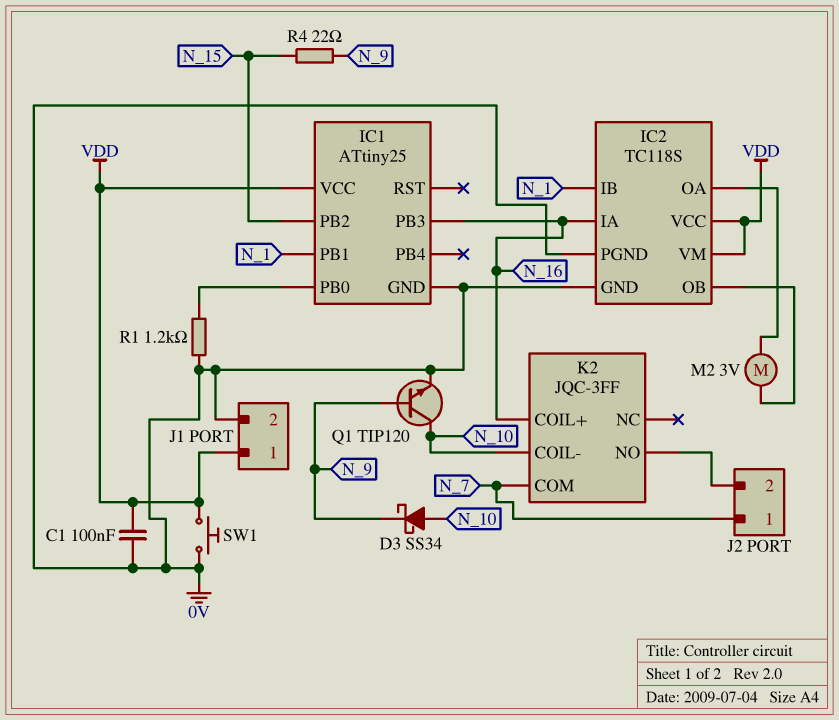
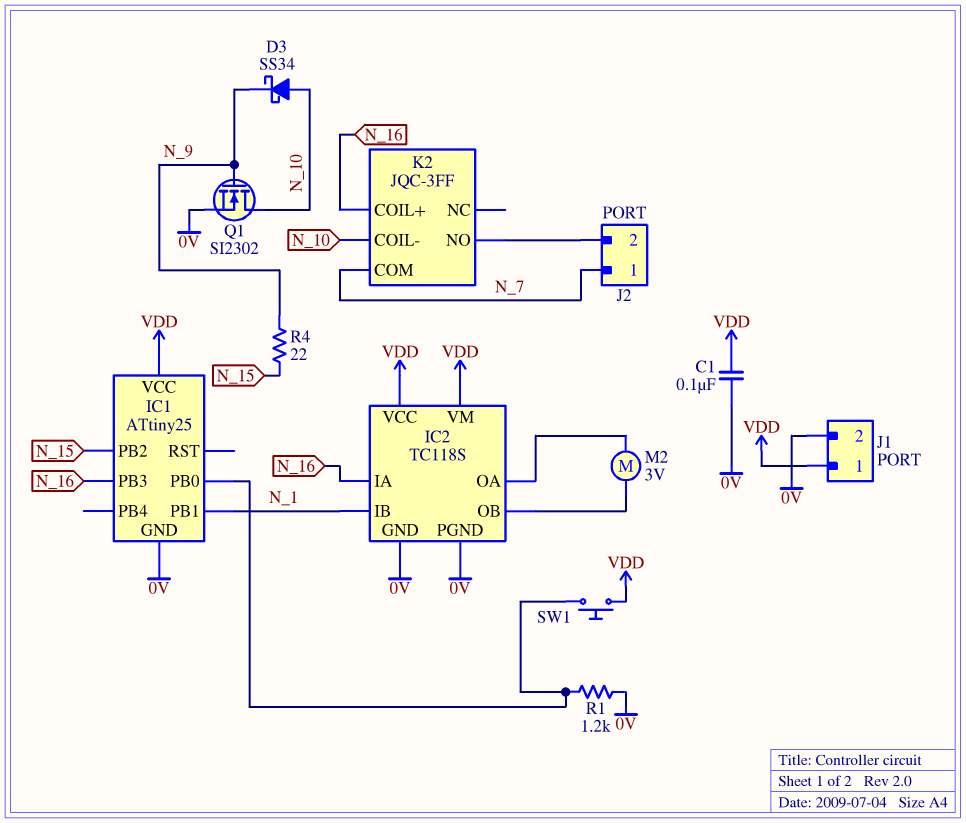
Q1: NPN TIP120 (B N_9, C N_10, E 0V) -> NMOS SI2302 (G N_9, D N_10, S 0V)
SW1: button (0V, VDD) -> button (IC1/PB0, VDD)

